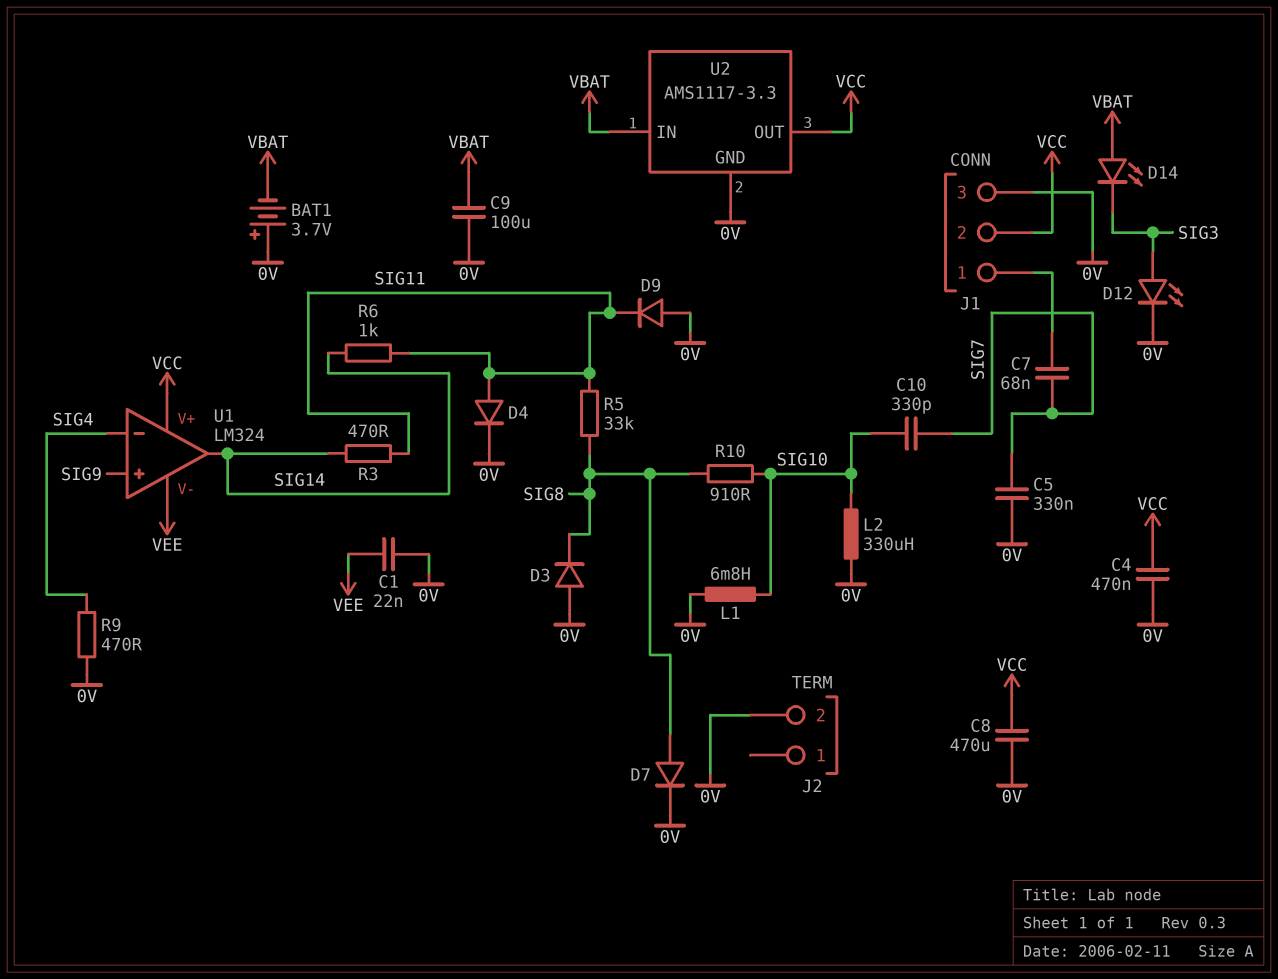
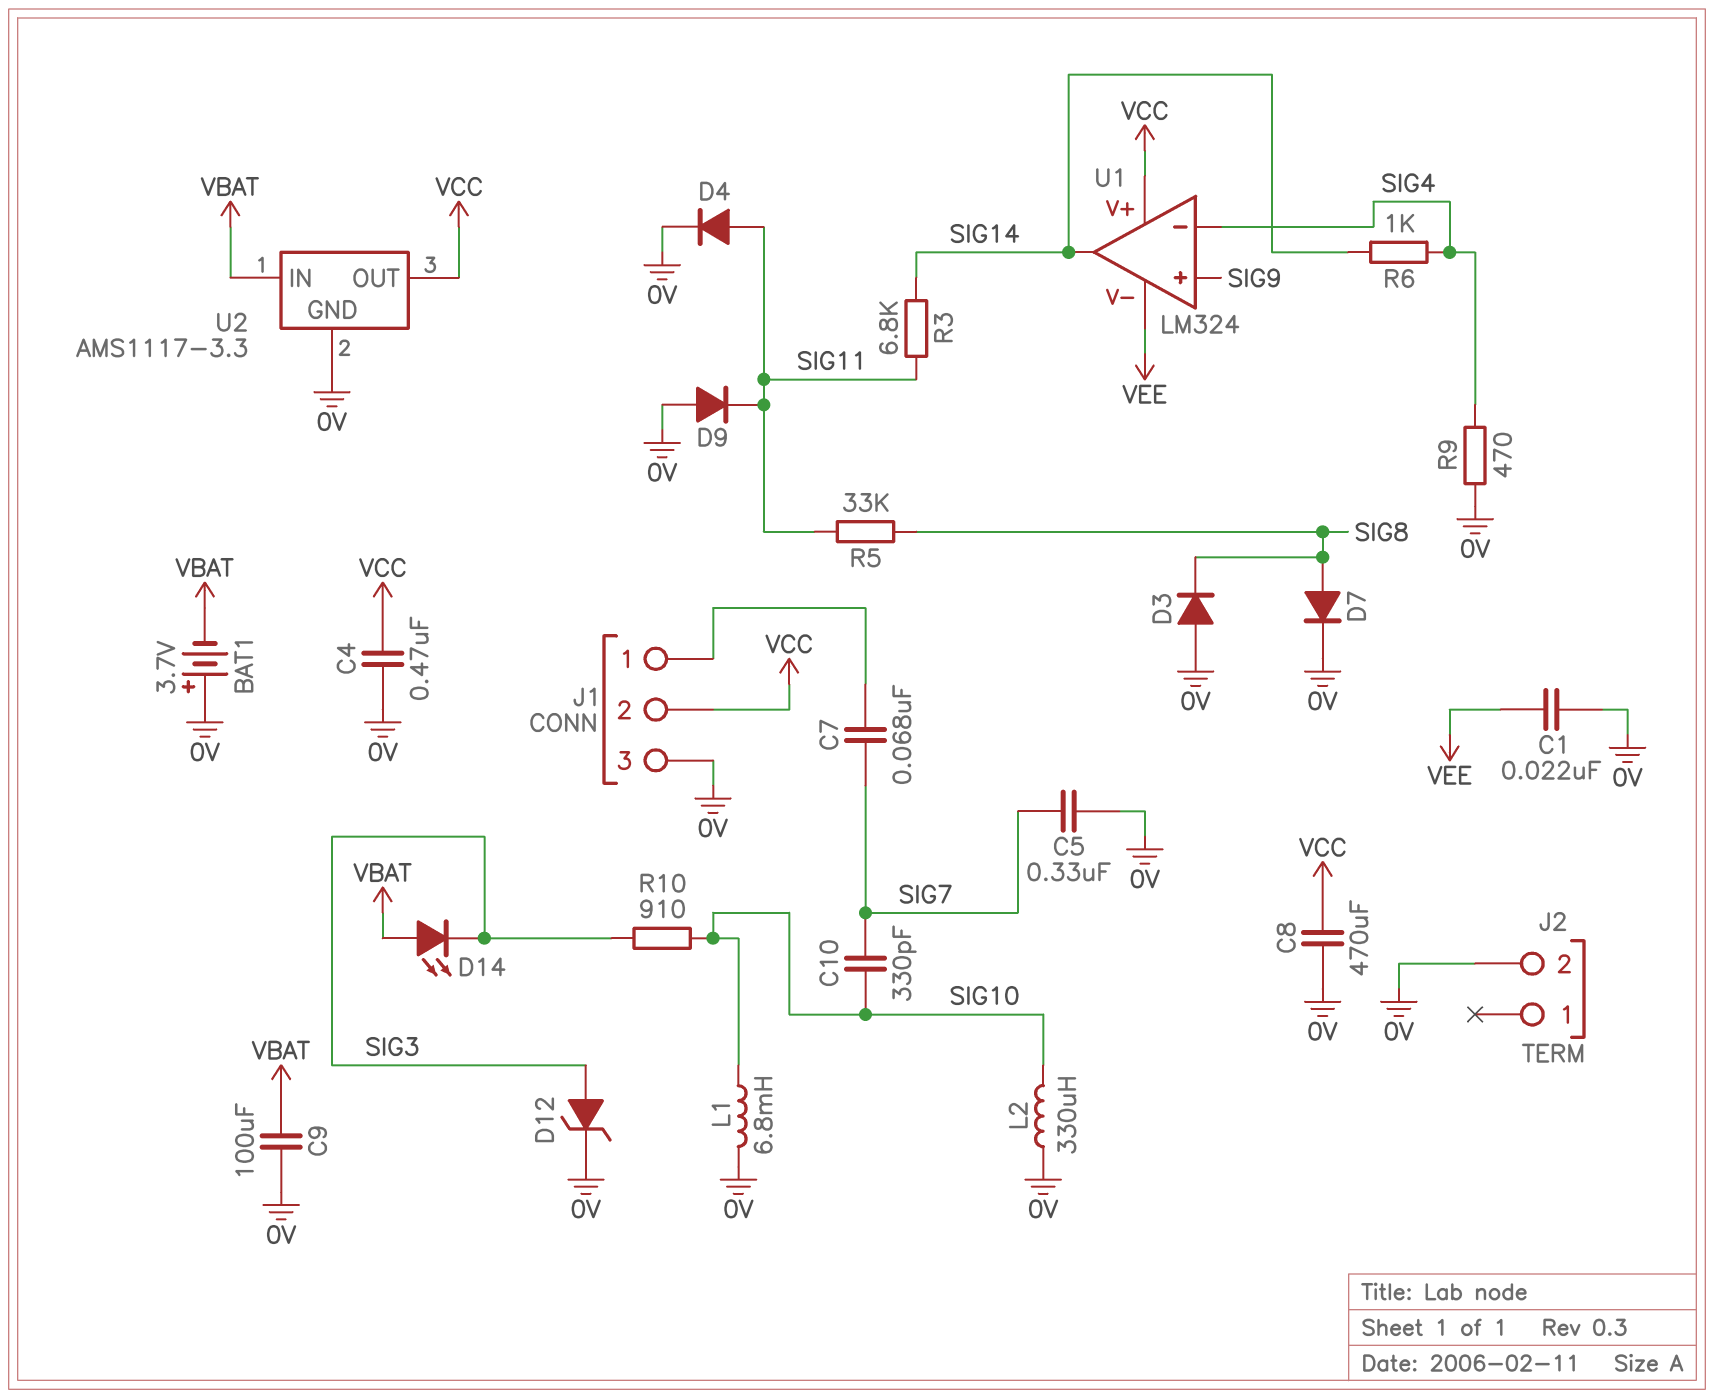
D12: LED (A SIG3, K 0V) -> zener (A SIG3, K 0V)
R3: 470 (SIG11, SIG14) -> 6.8k (SIG11, SIG14)
R6: 1k (SIG11, SIG14) -> 1k (SIG4, SIG14)
R10: 910 (SIG8, SIG10) -> 910 (SIG3, SIG10)

